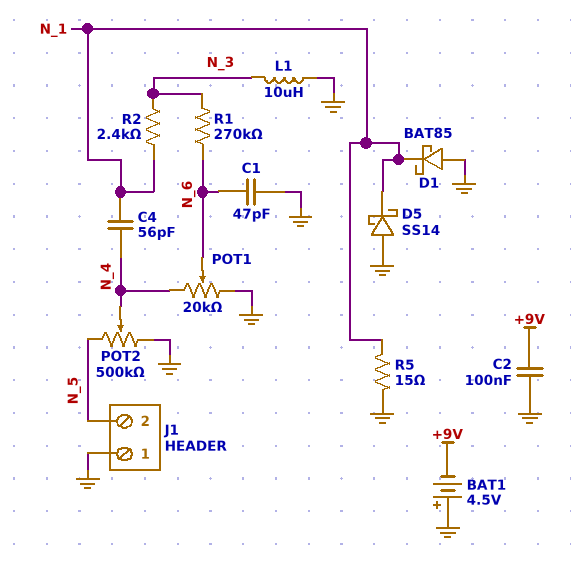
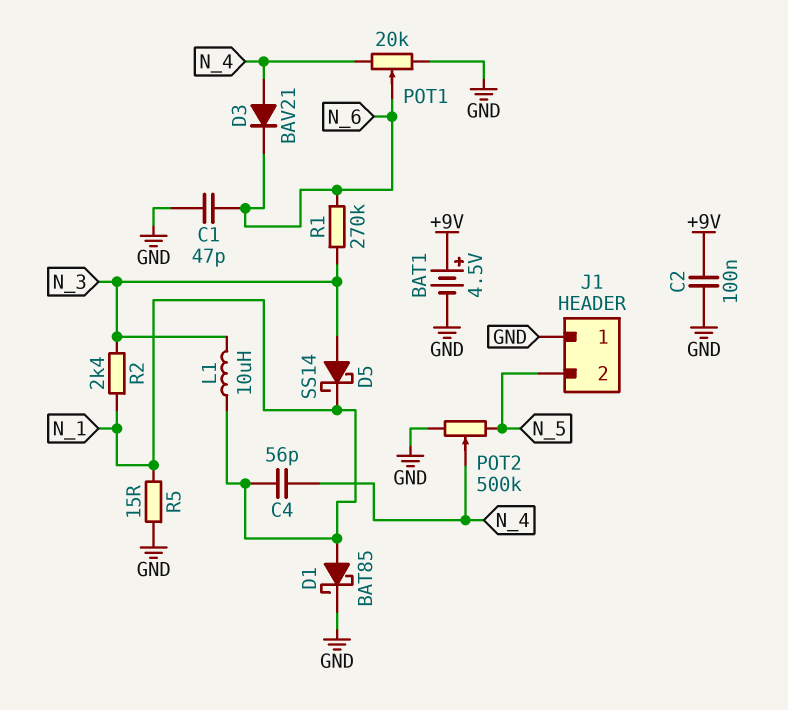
BAT1: 4.5V (plus GND, minus +9V) -> 4.5V (plus +9V, minus GND)
D1: schottky BAT85 (A GND, K N_1) -> schottky BAT85 (A N_1, K GND)
D3: none -> diode BAV21 (A N_4, K N_6)
D5: schottky SS14 (A GND, K N_1) -> schottky SS14 (A N_3, K N_1)
L1: 10uH (GND, N_3) -> 10uH (N_1, N_3)

